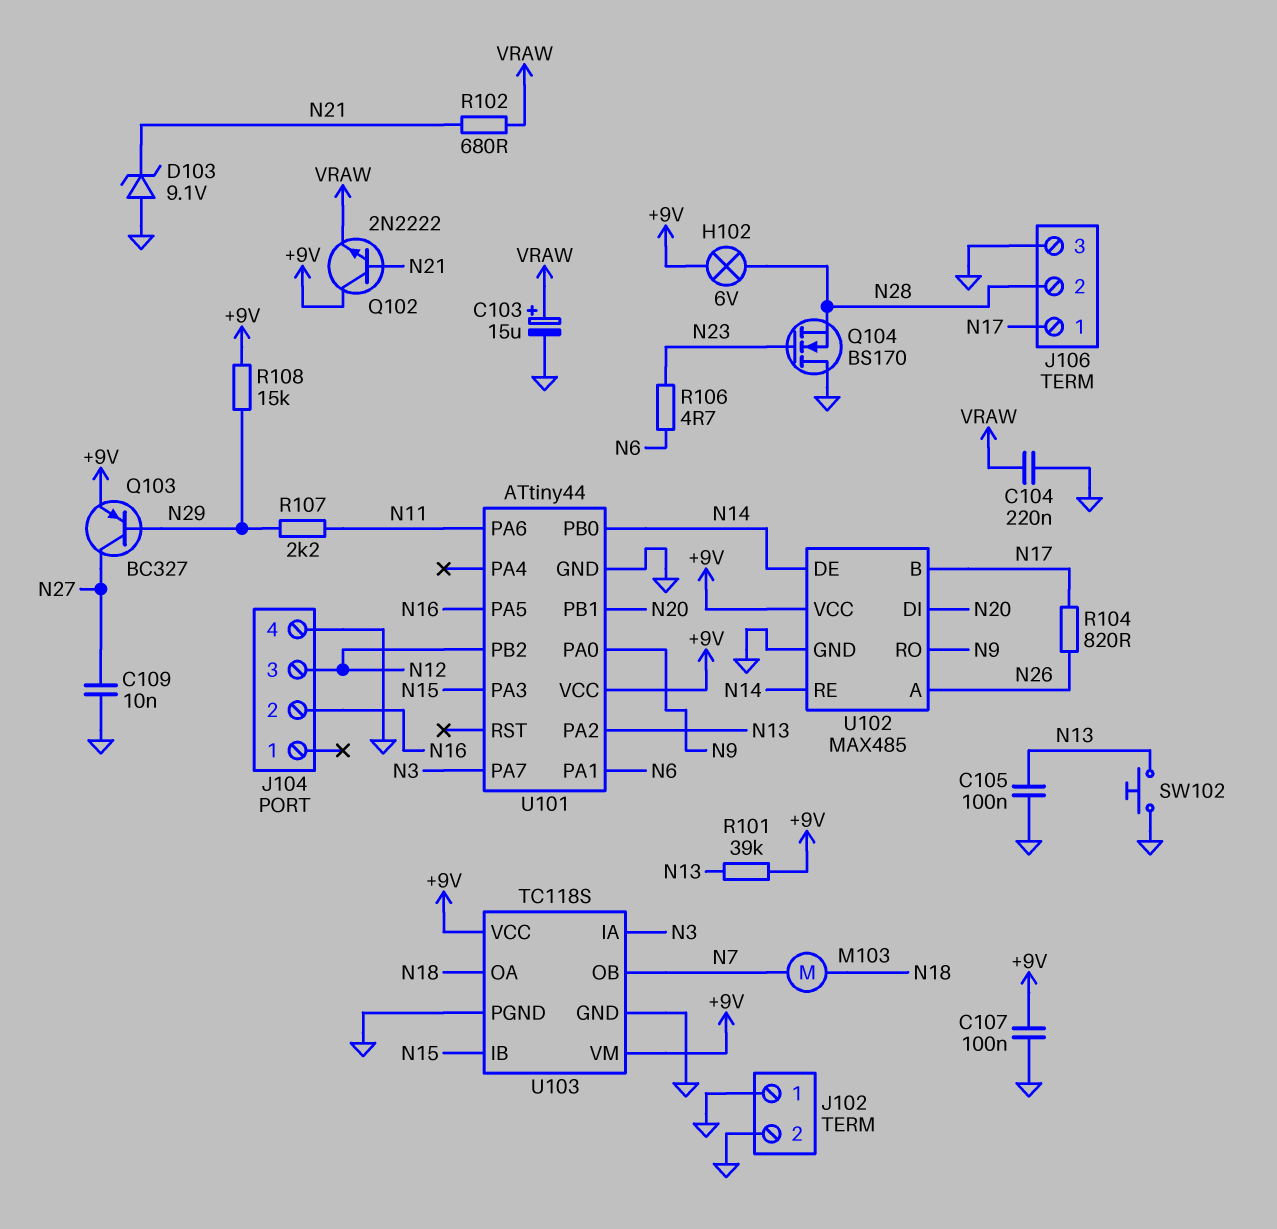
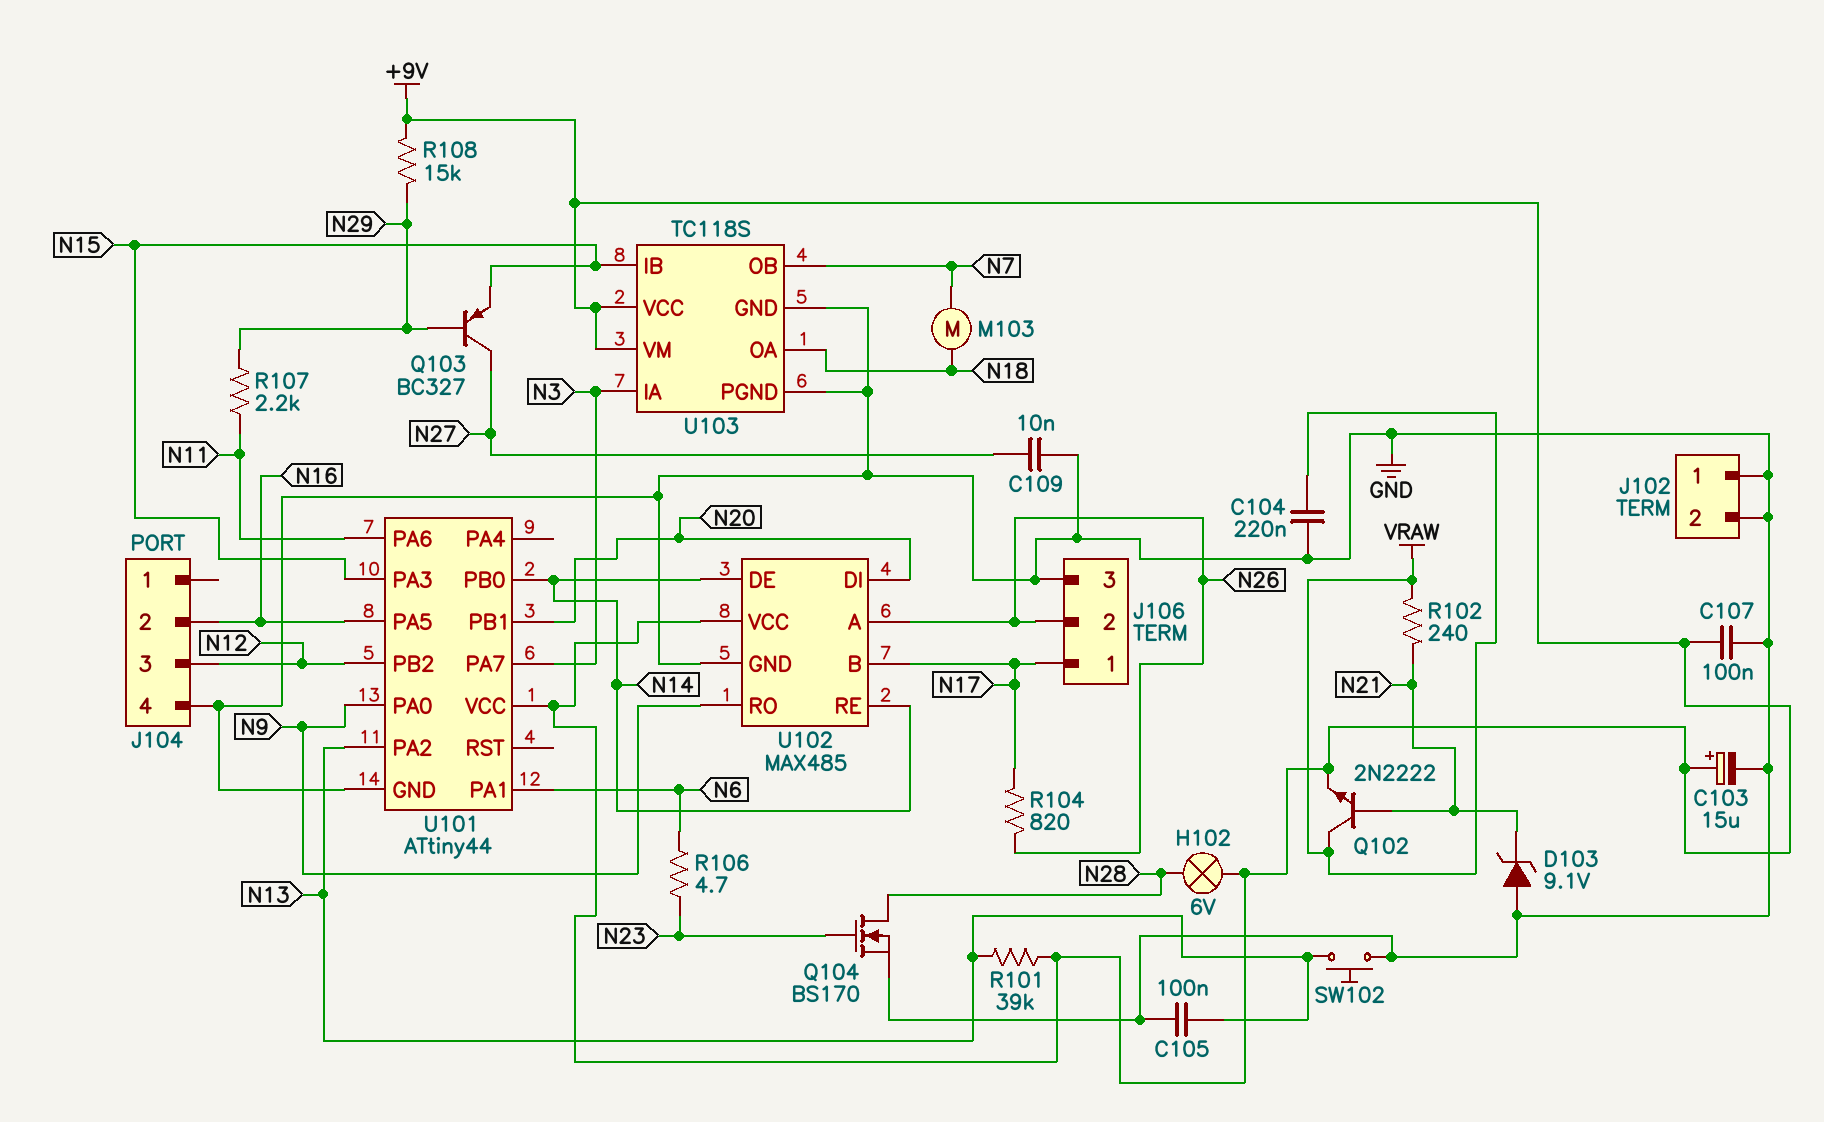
C103: 15uF (plus VRAW, minus GND) -> 15uF (plus +9V, minus GND)
J106 pin 2: N28 -> N26
Q102: NPN 2N2222 (B N21, C +9V, E VRAW) -> NPN 2N2222 (B N21, C VRAW, E +9V)
Q103: PNP BC327 (B N29, C N27, E +9V) -> PNP BC327 (B N29, C N27, E N15)
Q104: NMOS BS170 (G N23, D GND, S N28) -> NMOS BS170 (G N23, D N28, S GND)
R102: 680 (N21, VRAW) -> 240 (N21, VRAW)

